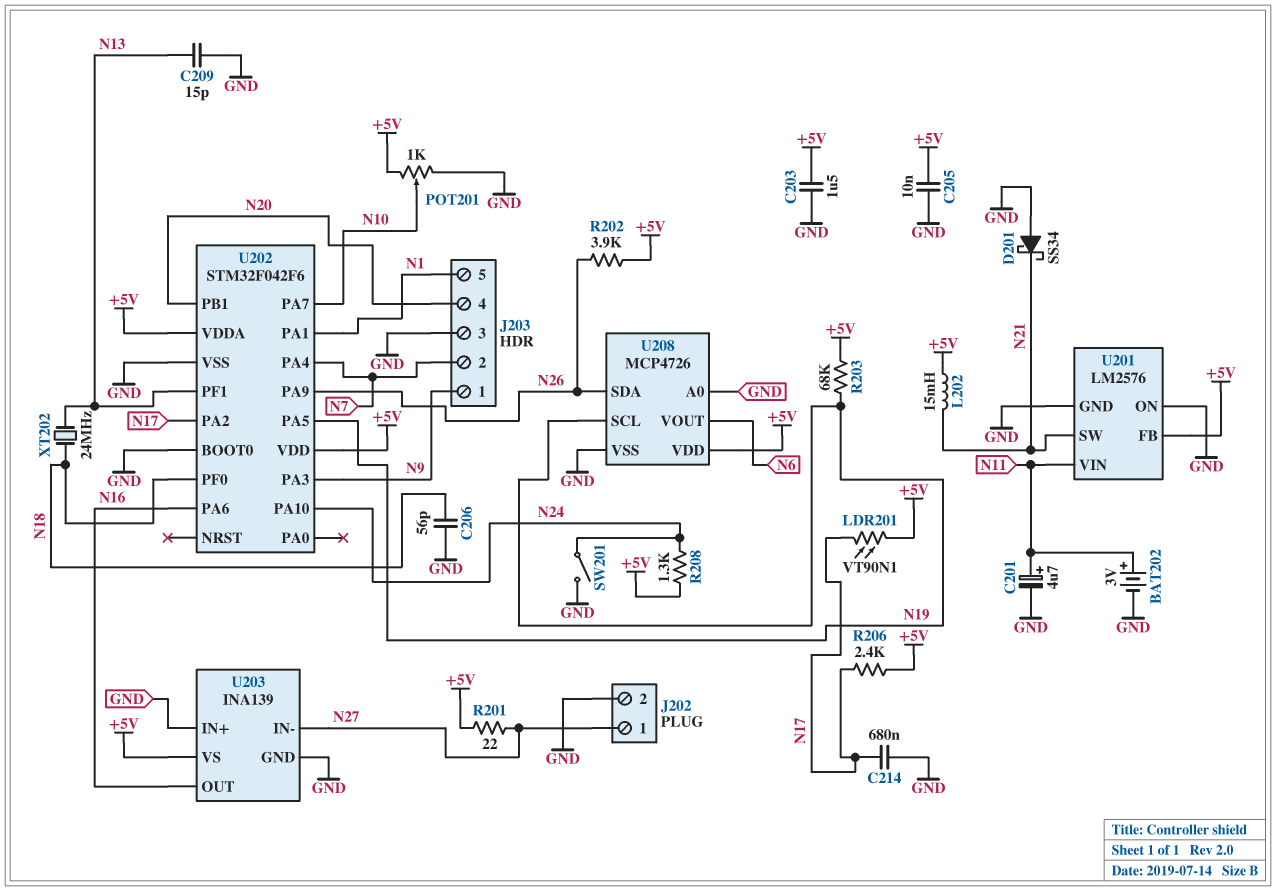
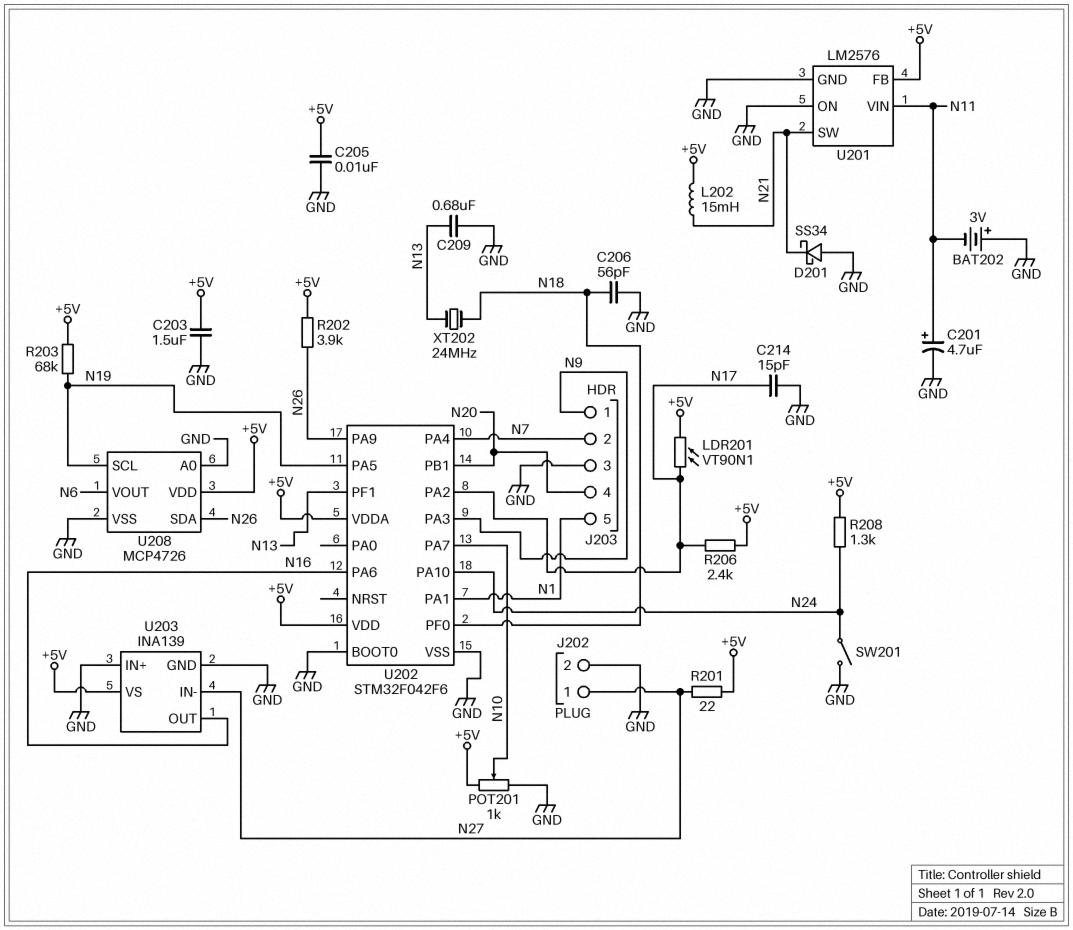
BAT202: 3V (plus N11, minus GND) -> 3V (plus GND, minus N11)
C209: 15pF (GND, N13) -> 680nF (GND, N13)
C214: 680nF (GND, N17) -> 15pF (GND, N17)

